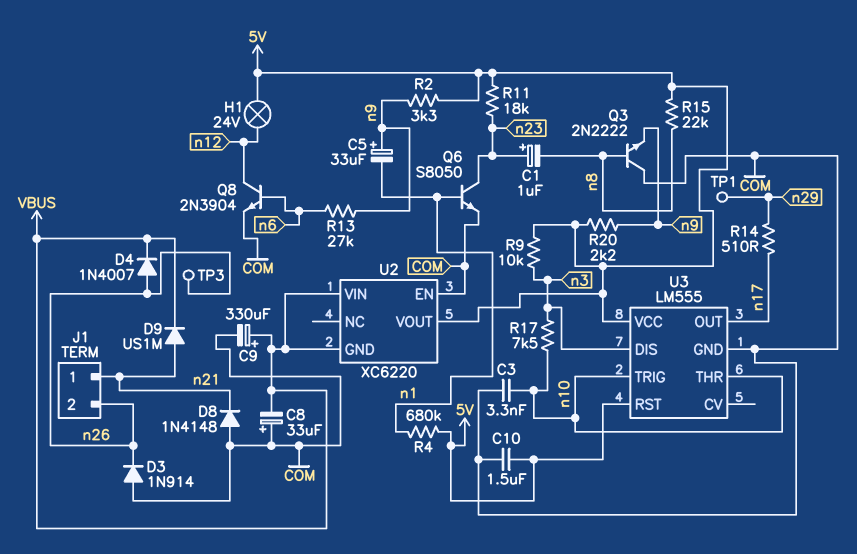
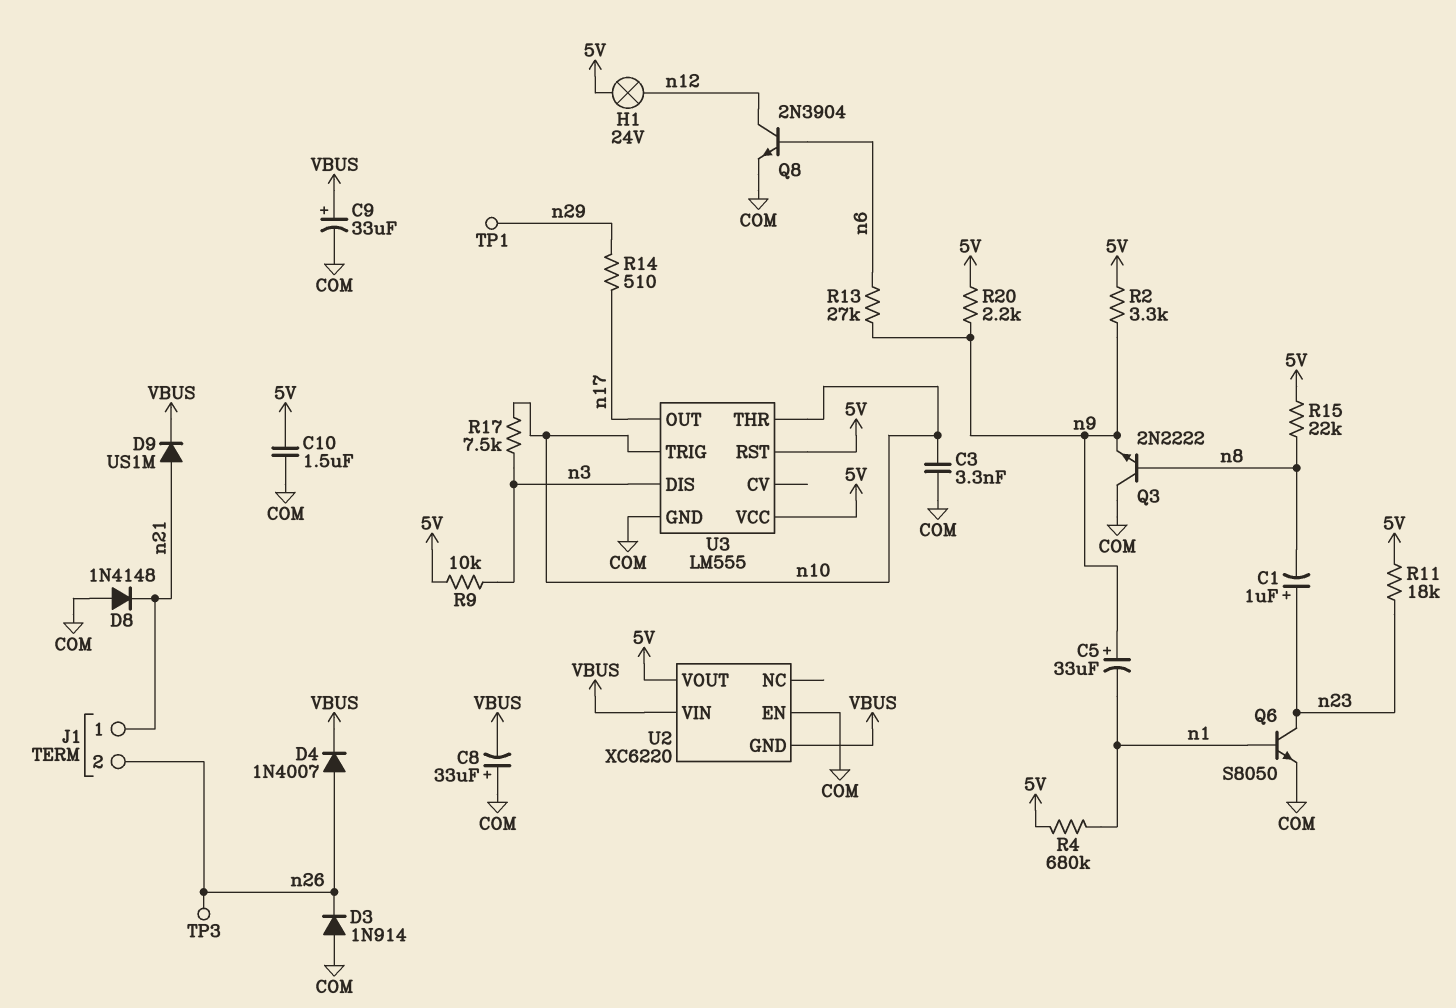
C9: 330uF (plus VBUS, minus COM) -> 33uF (plus VBUS, minus COM)

